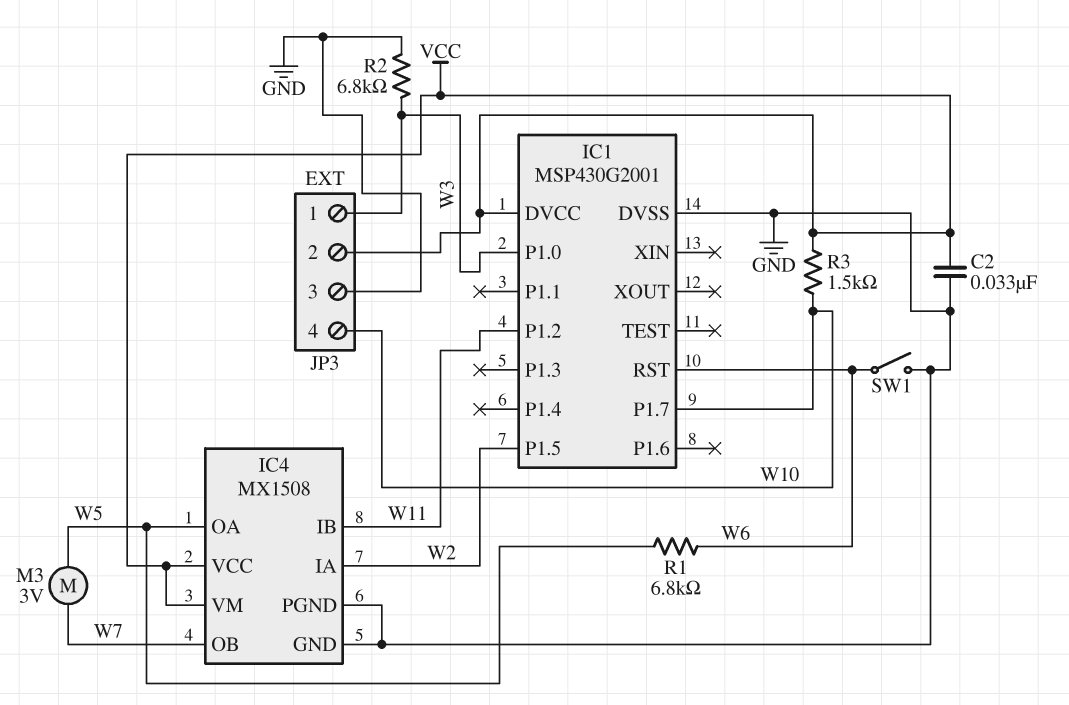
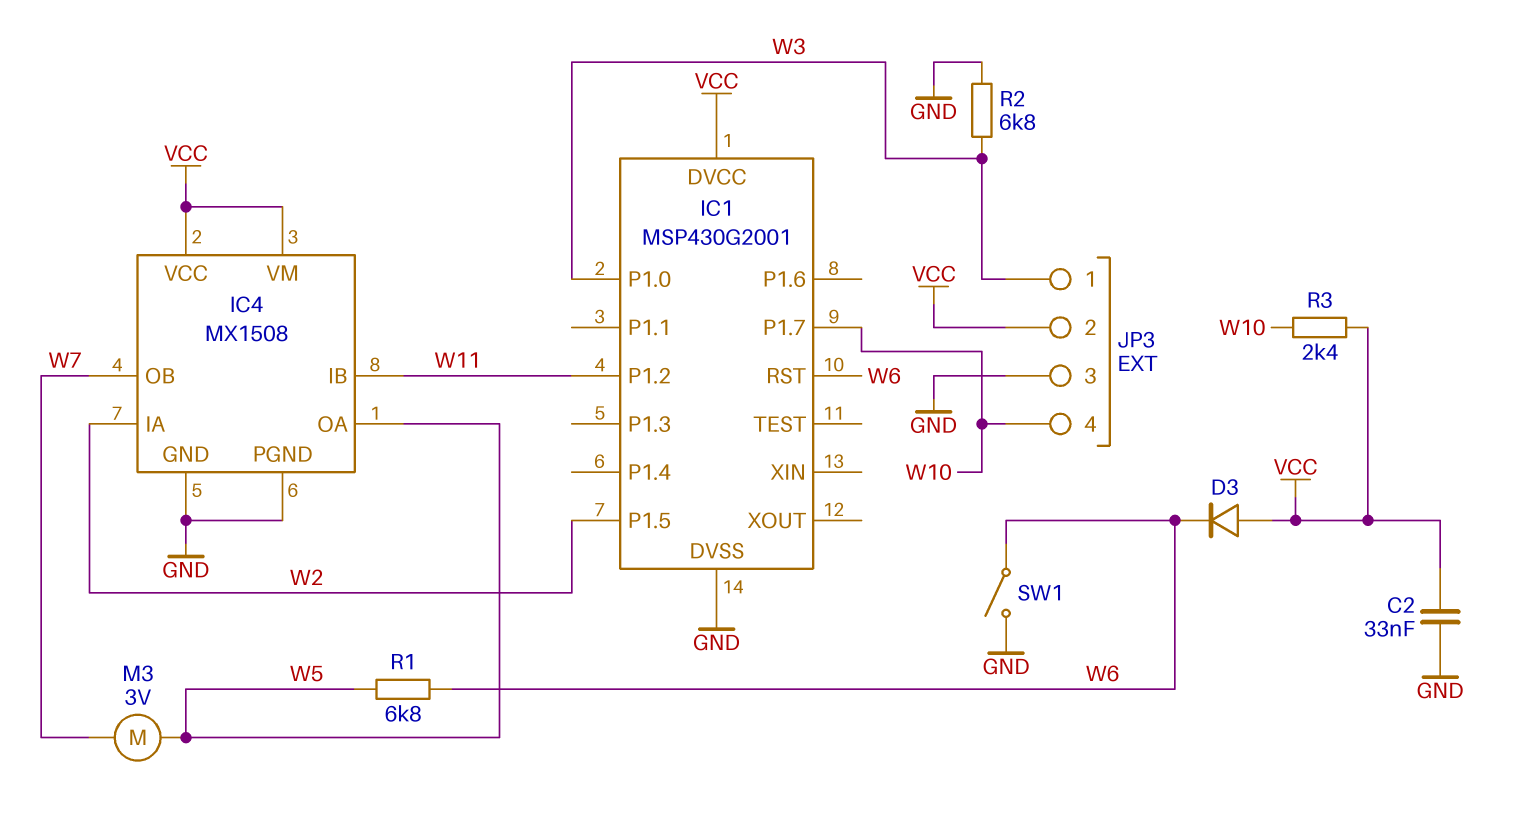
D3: none -> diode (A VCC, K W6)
R3: 1.5k (VCC, W10) -> 2.4k (VCC, W10)

